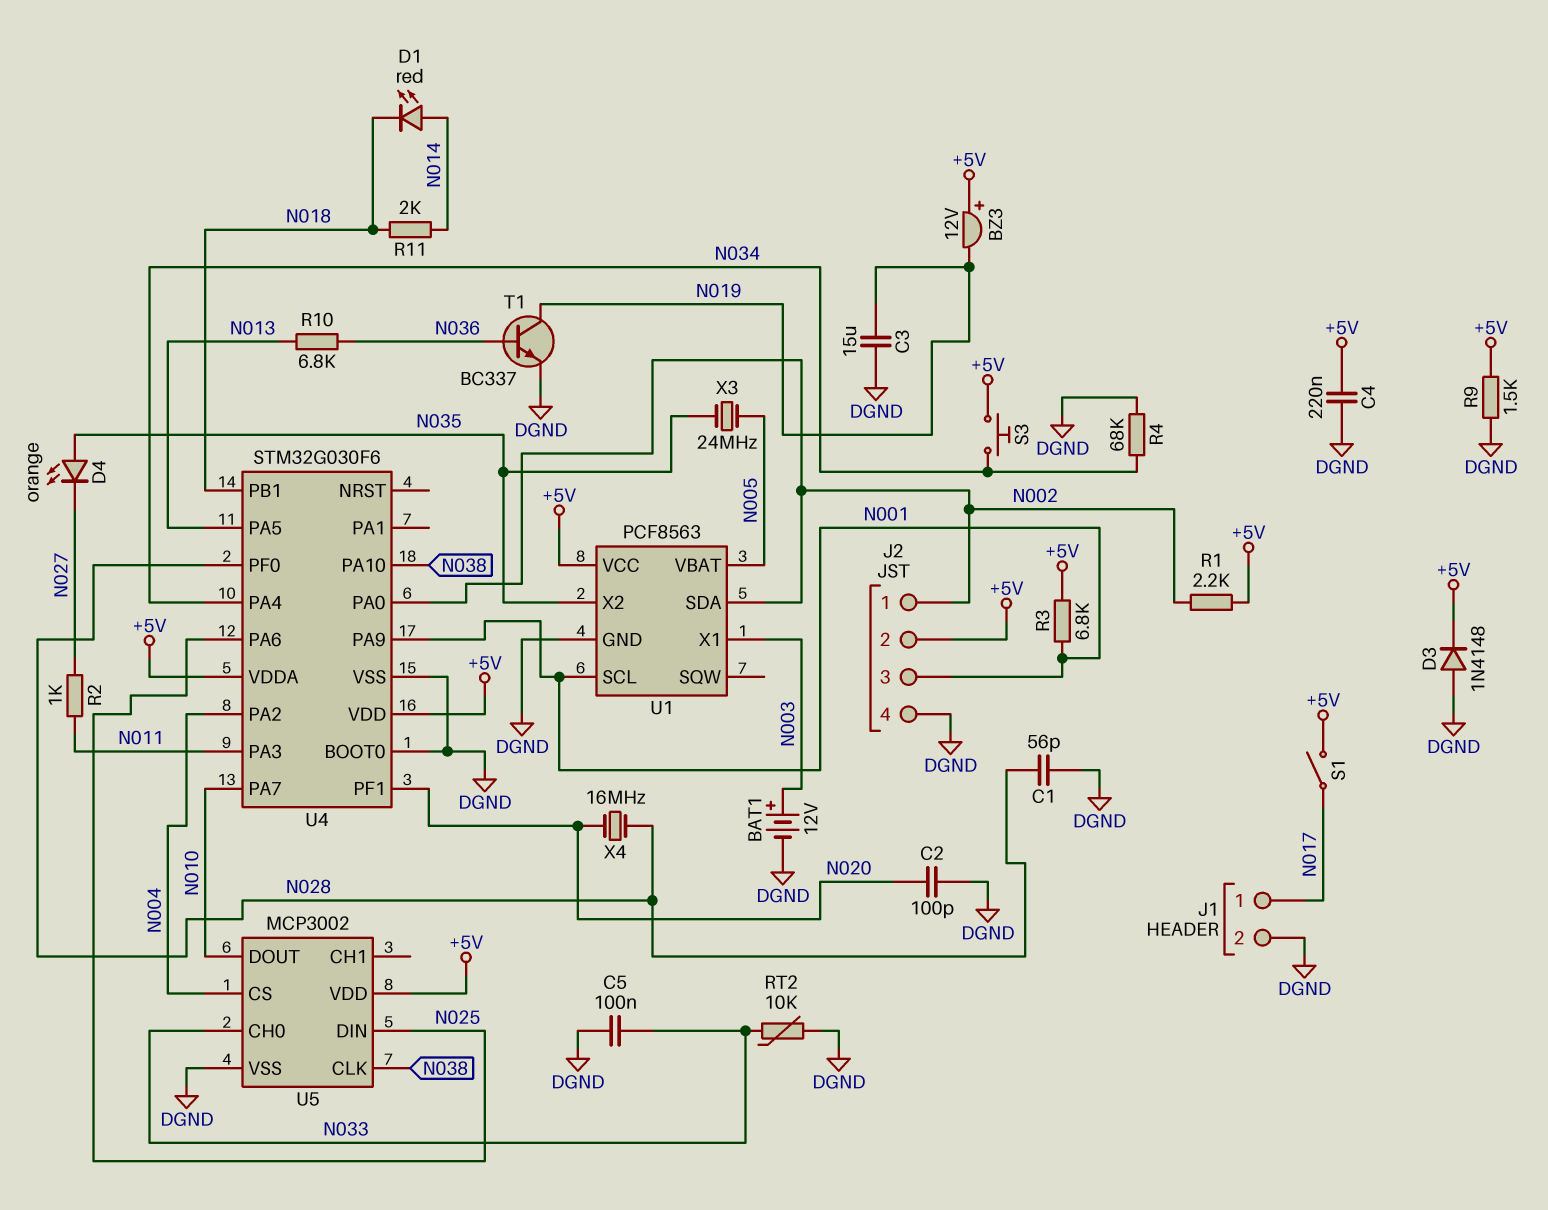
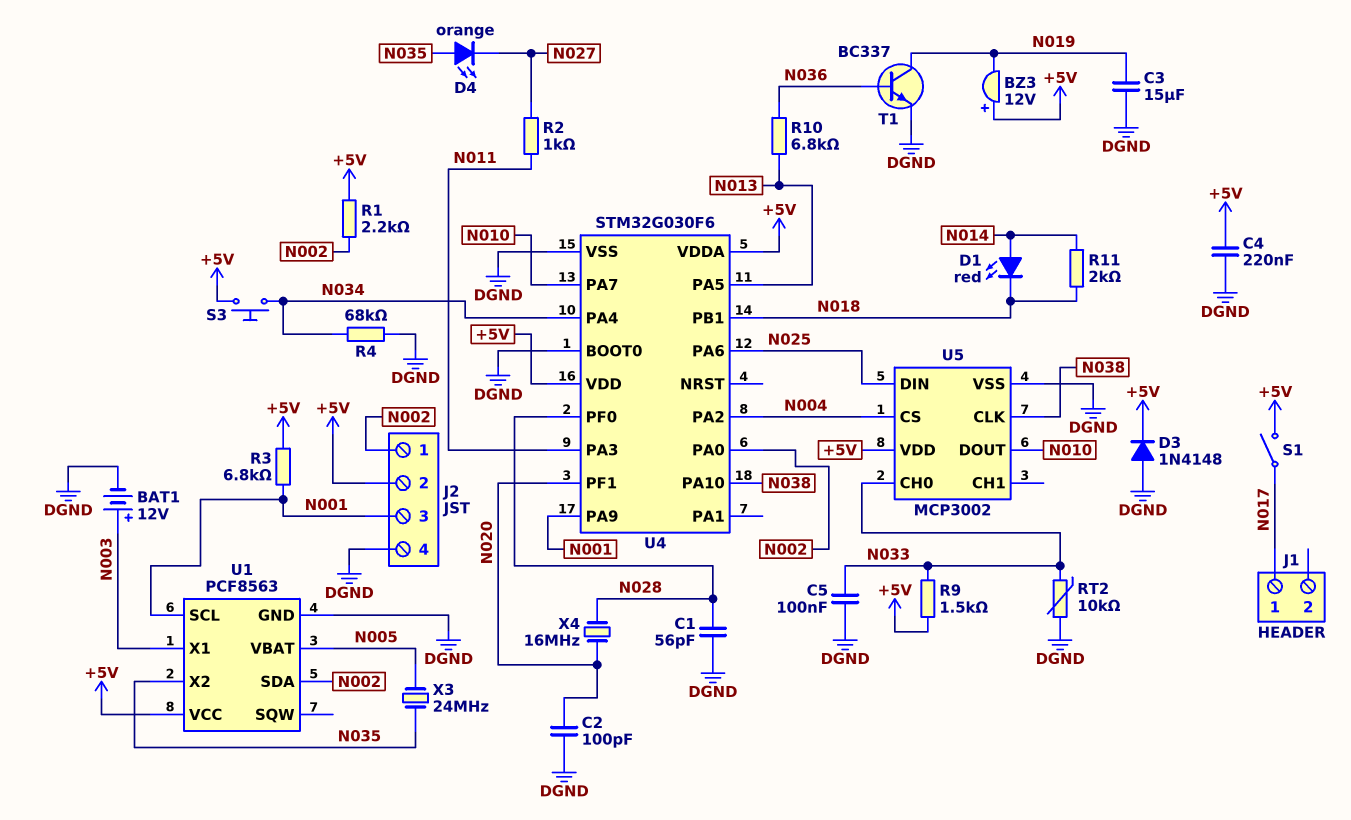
J1 pin 2: DGND -> none
R9: 1.5k (+5V, DGND) -> 1.5k (+5V, N033)

